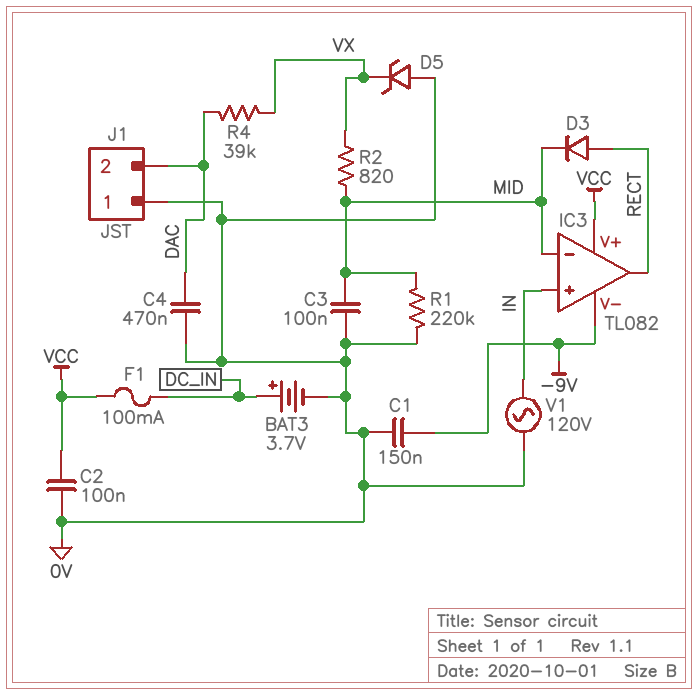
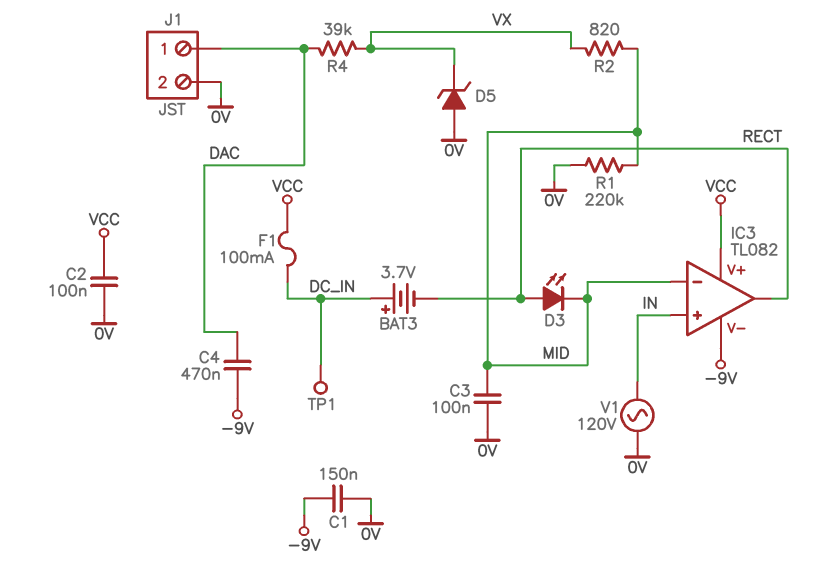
BAT3: 3.7V (plus DC_IN, minus 0V) -> 3.7V (plus DC_IN, minus RECT)
C4: 470nF (0V, DAC) -> 470nF (-9V, DAC)
D3: diode (A RECT, K MID) -> LED (A RECT, K MID)
J1 pin 1: 0V -> DAC
J1 pin 2: DAC -> 0V
TP1: none -> test point (DC_IN)

